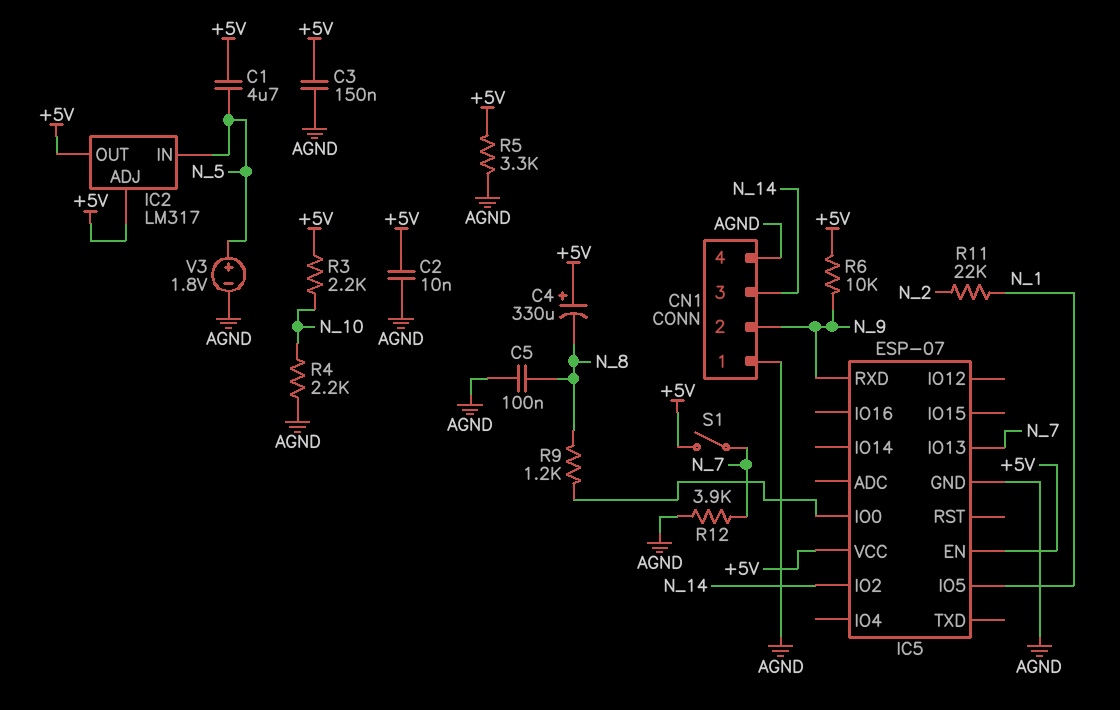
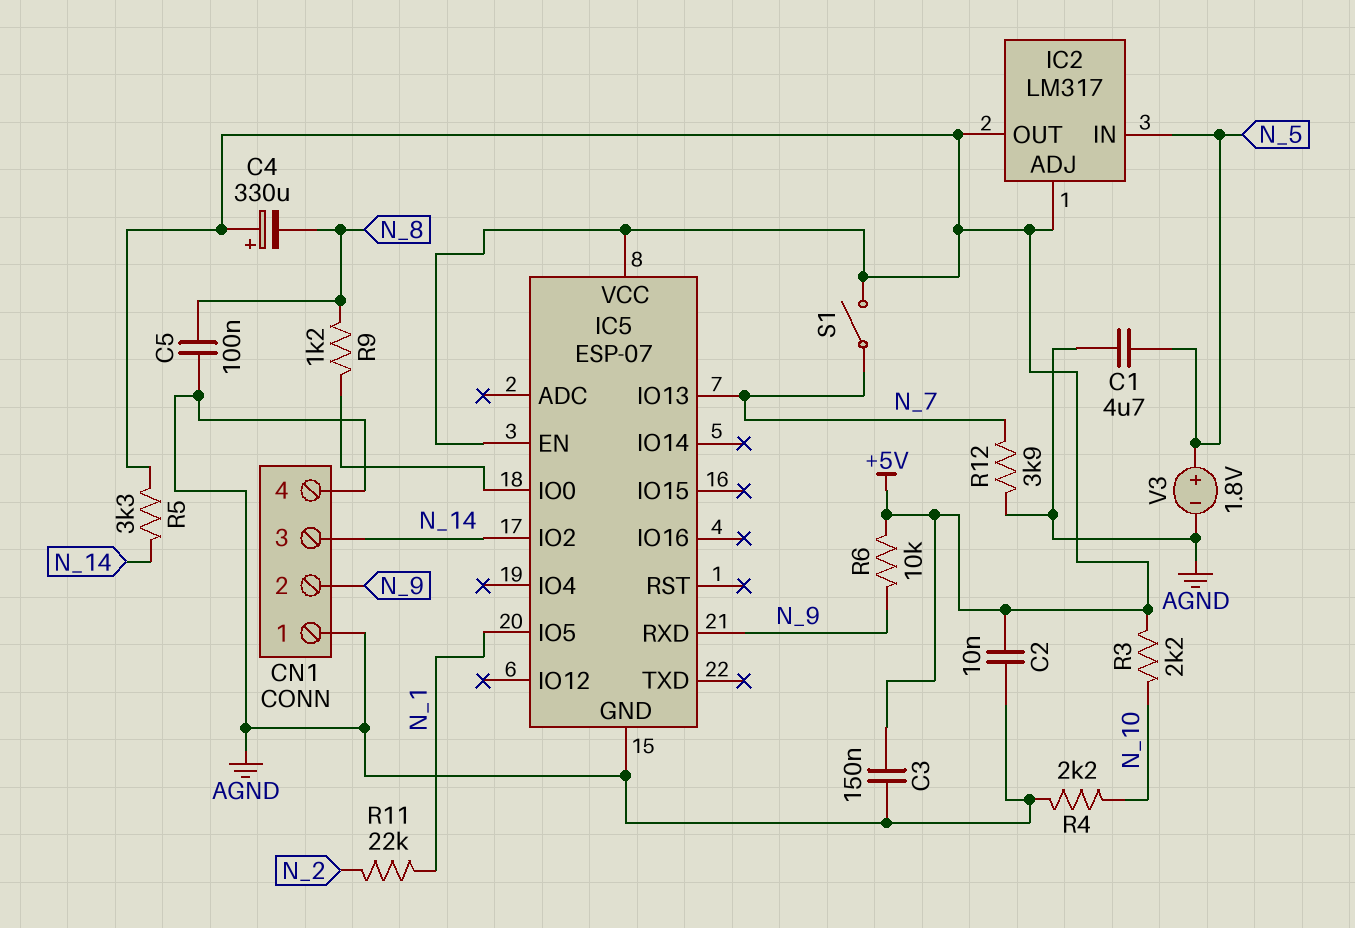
C1: 4.7uF (+5V, N_5) -> 4.7uF (AGND, N_5)
R5: 3.3k (+5V, AGND) -> 3.3k (+5V, N_14)

